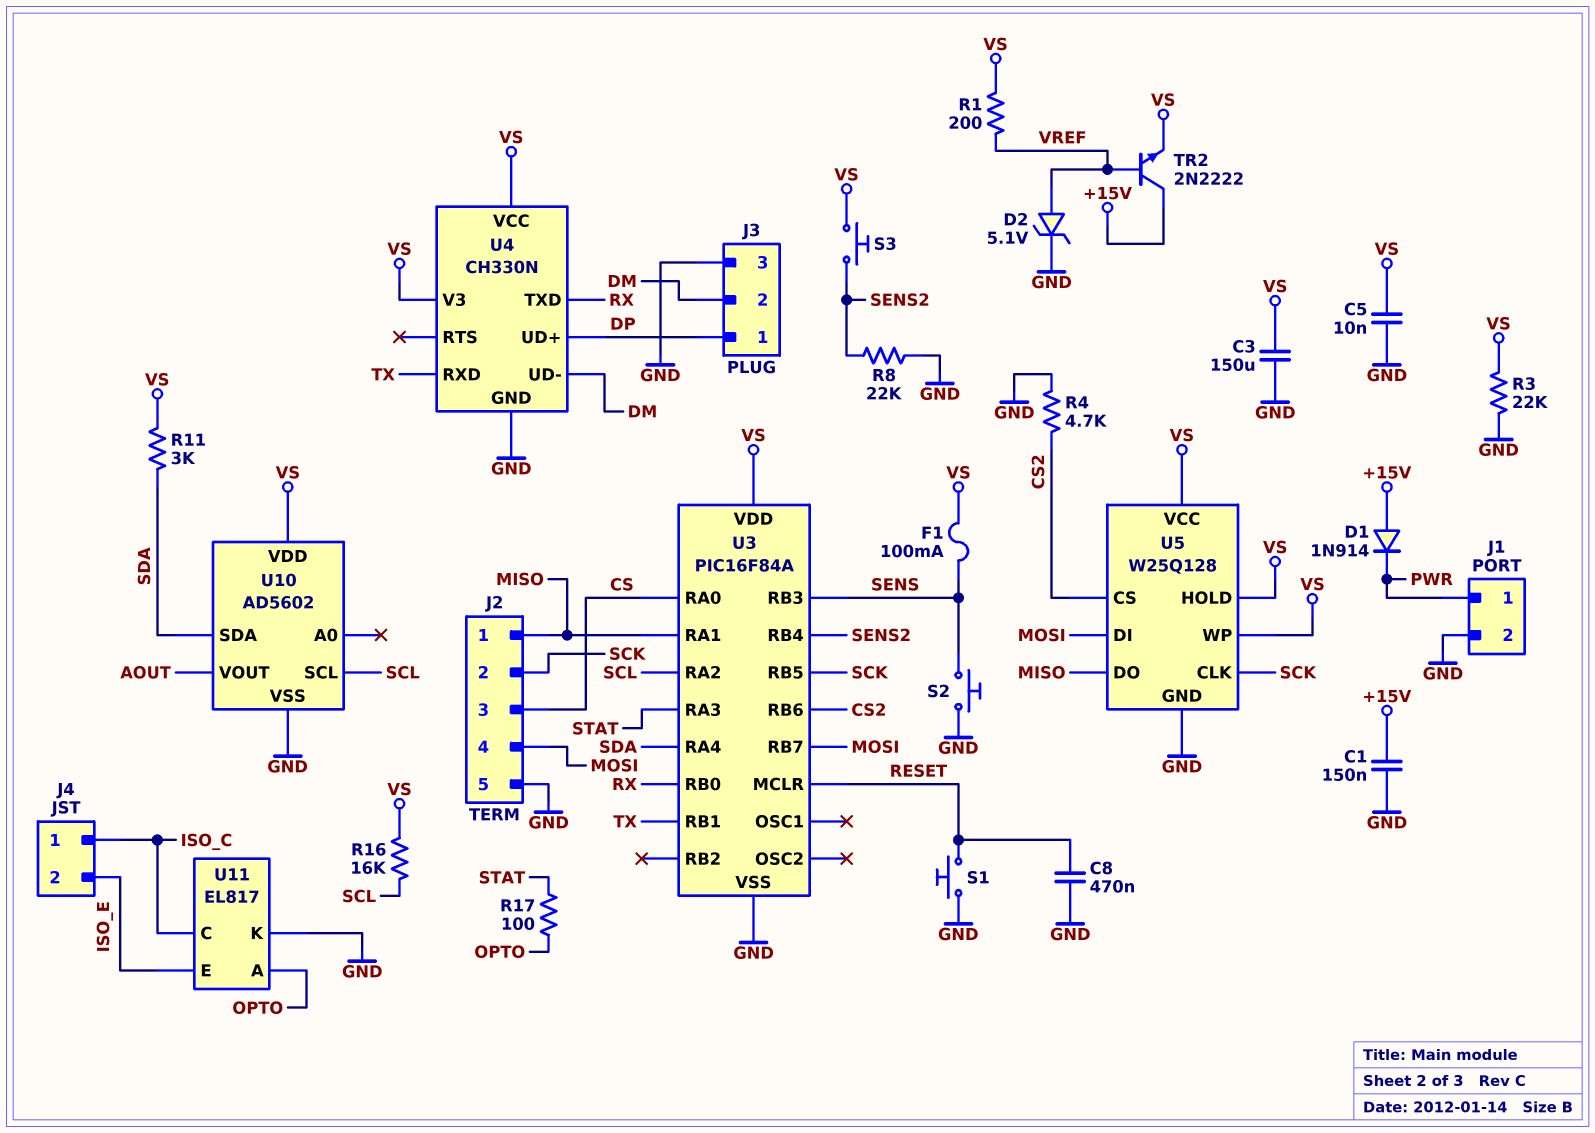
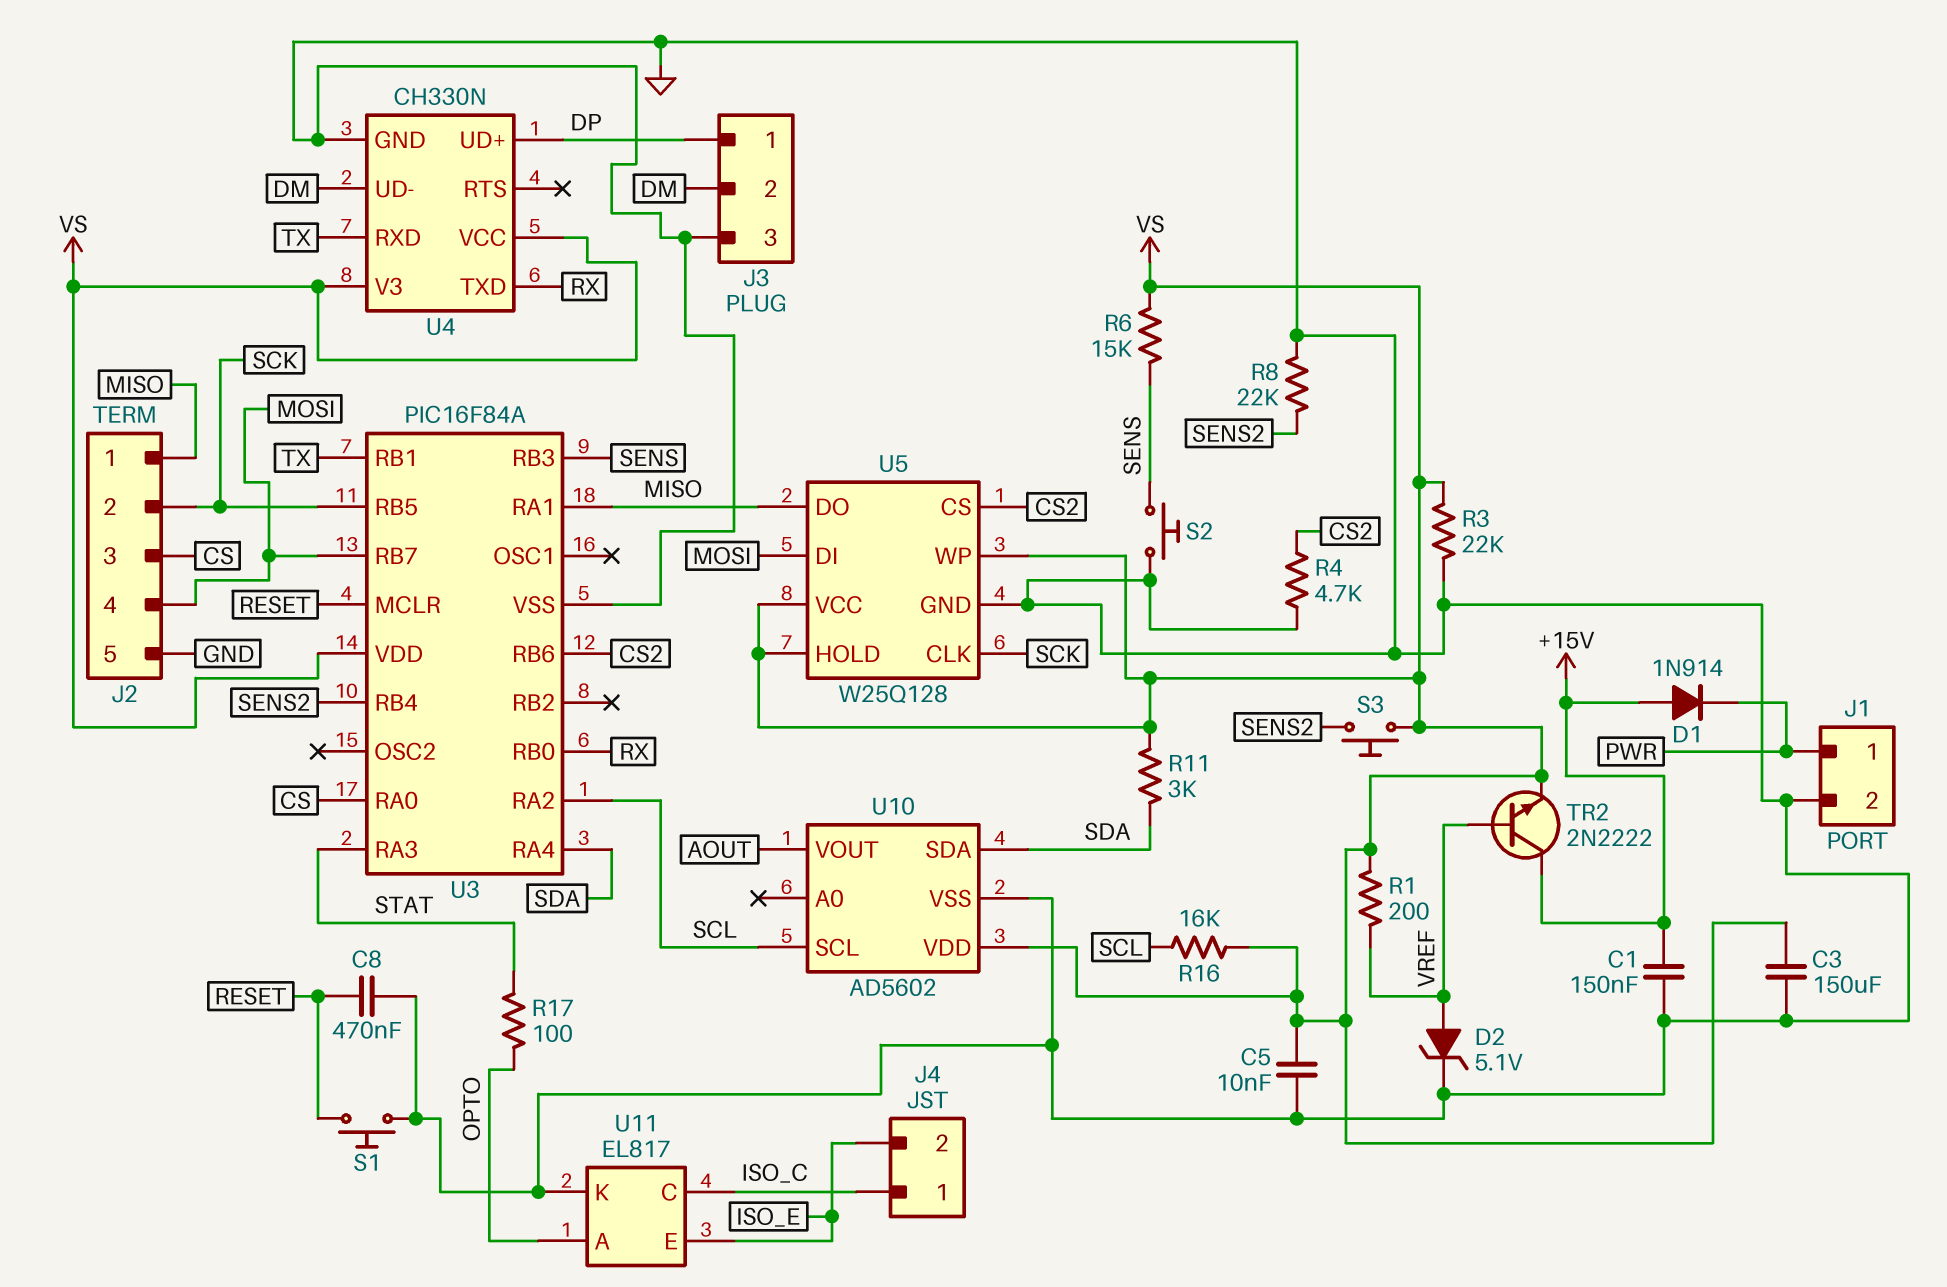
F1: 100mA (SENS, VS) -> none
R6: none -> 15k (SENS, VS)

